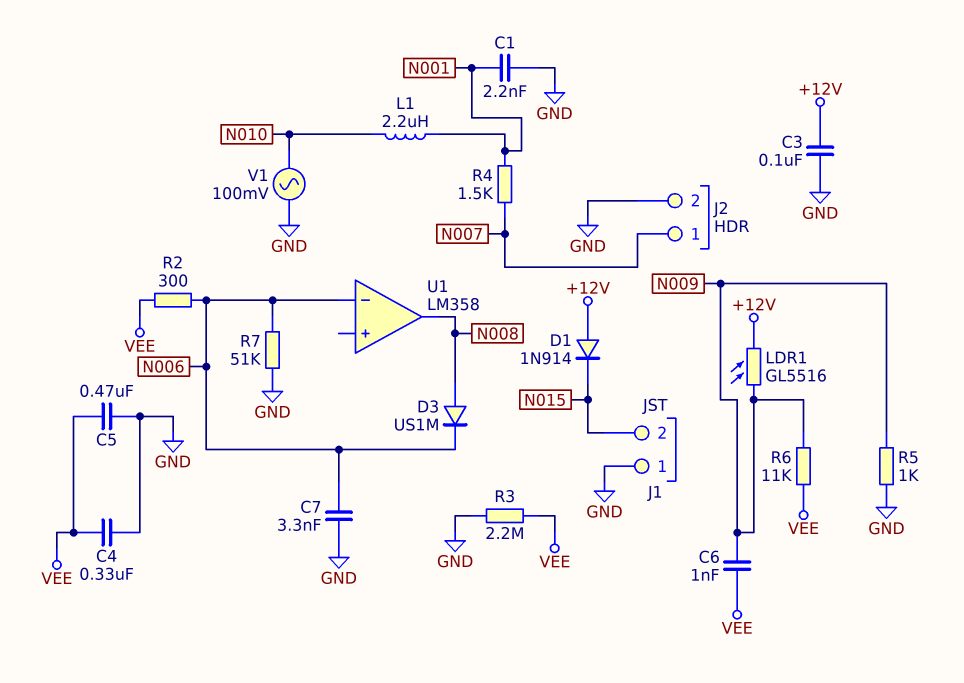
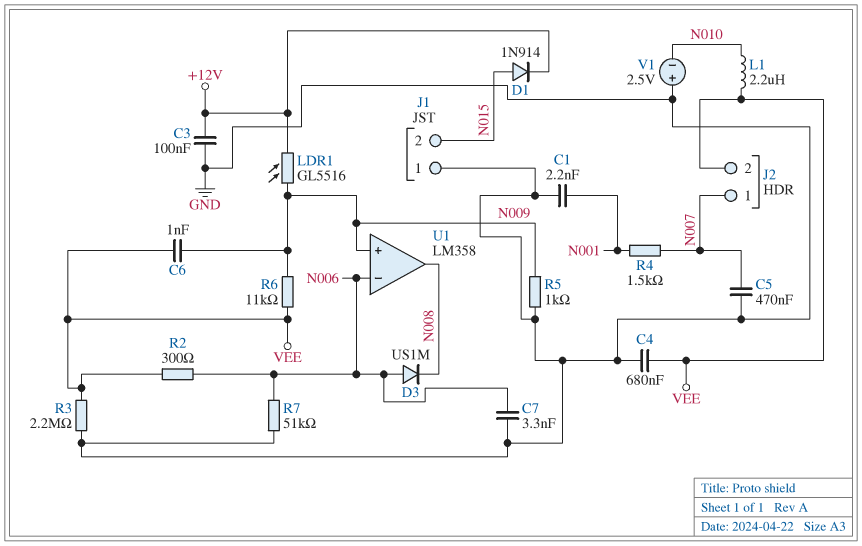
C4: 330nF (GND, VEE) -> 680nF (GND, VEE)
C5: 470nF (GND, VEE) -> 470nF (GND, N007)
D1: diode 1N914 (A +12V, K N015) -> diode 1N914 (A N015, K +12V)
D3: diode US1M (A N008, K N006) -> diode US1M (A N006, K N008)
J2 pin 2: GND -> VEE
L1: 2.2uH (N001, N010) -> 2.2uH (N010, VEE)
U1 pin in+: none -> N009
V1: AC 100mV (GND, N010) -> 2.5V (plus GND, minus N010)

